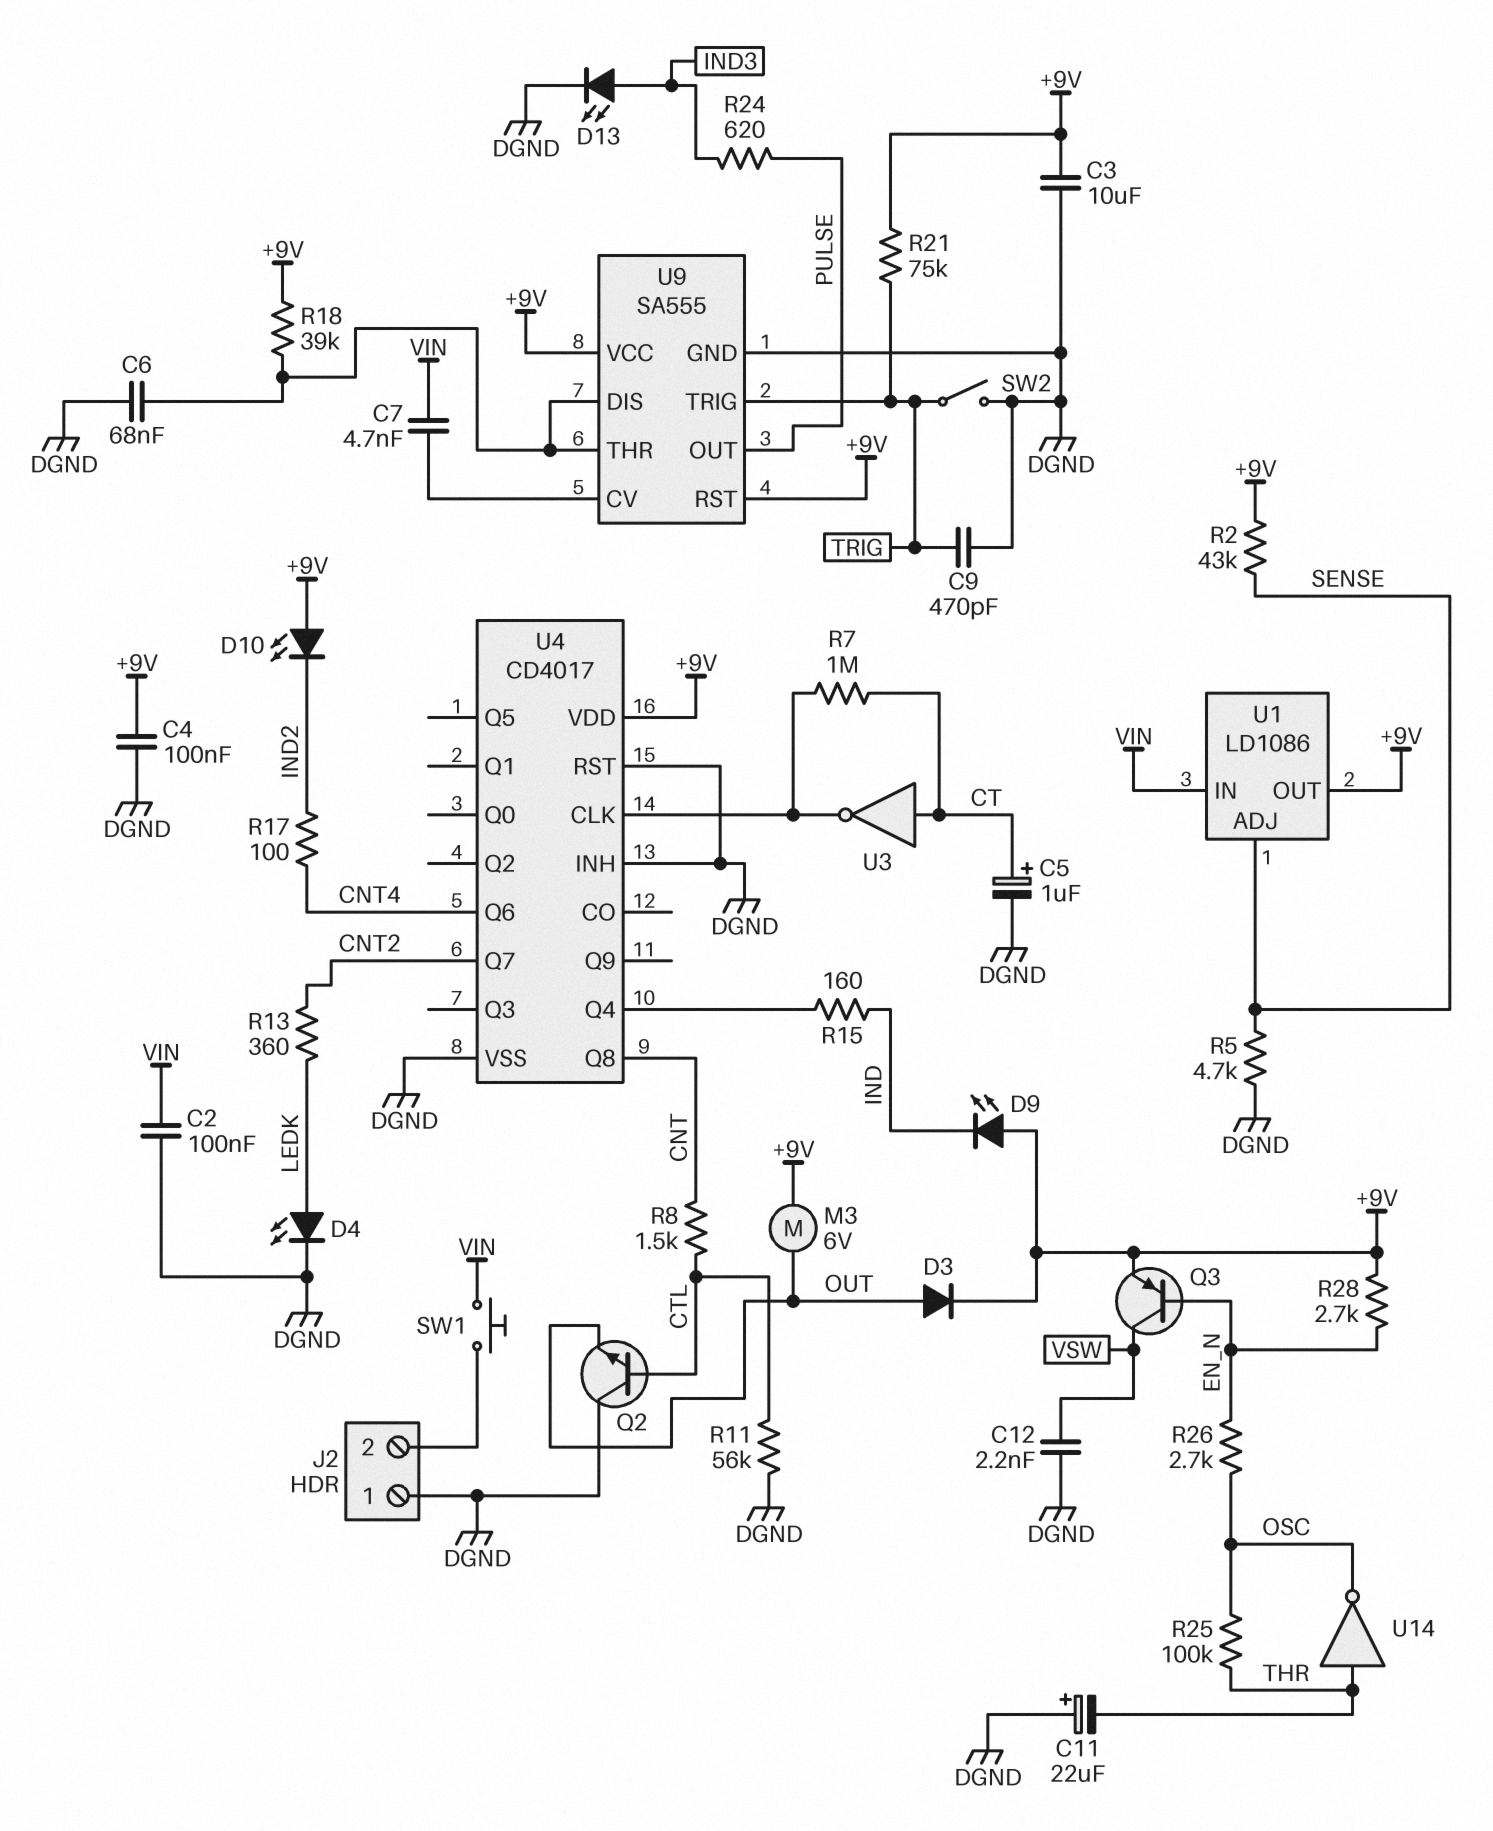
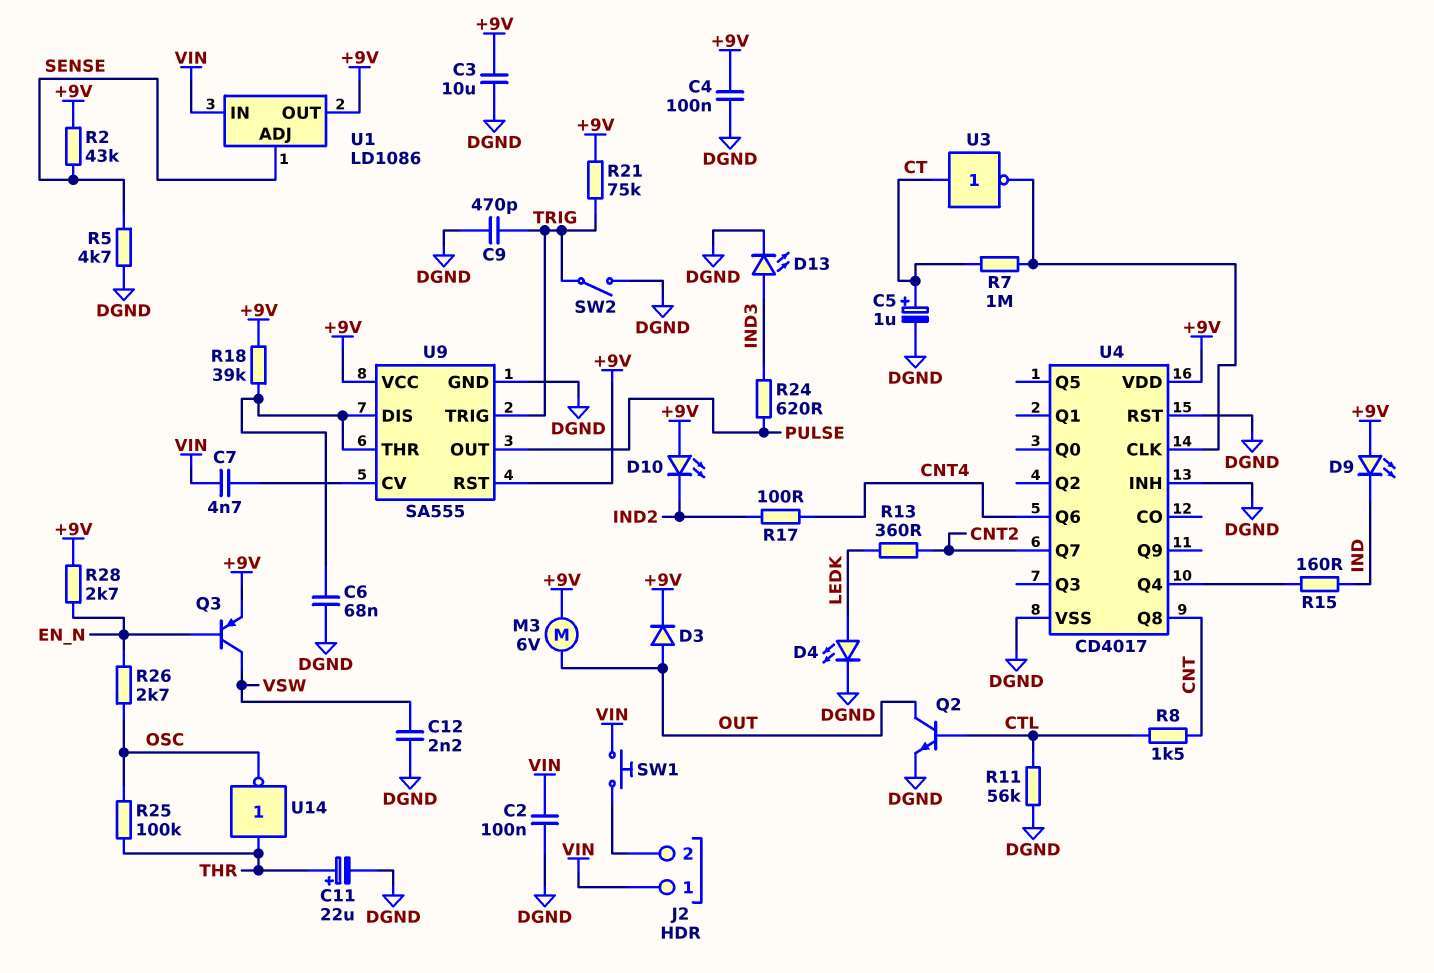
C11: 22uF (plus DGND, minus THR) -> 22uF (plus THR, minus DGND)
J2 pin 1: DGND -> VIN
Q2: NPN (B CTL, C DGND, E OUT) -> NPN (B CTL, C OUT, E DGND)

